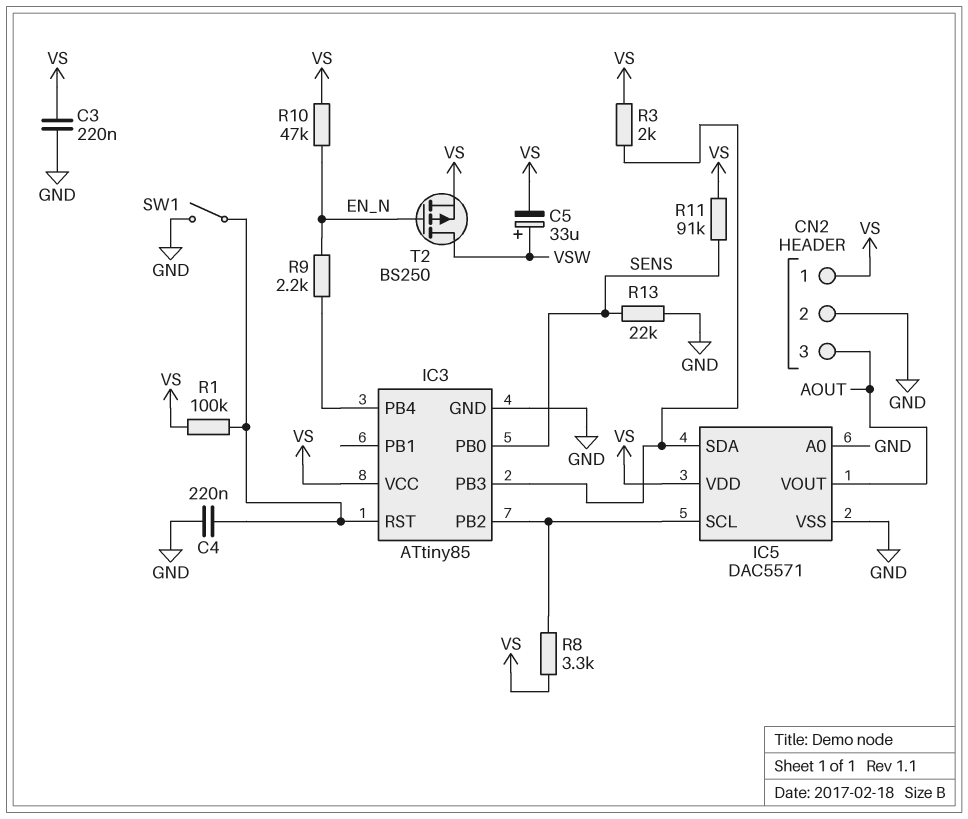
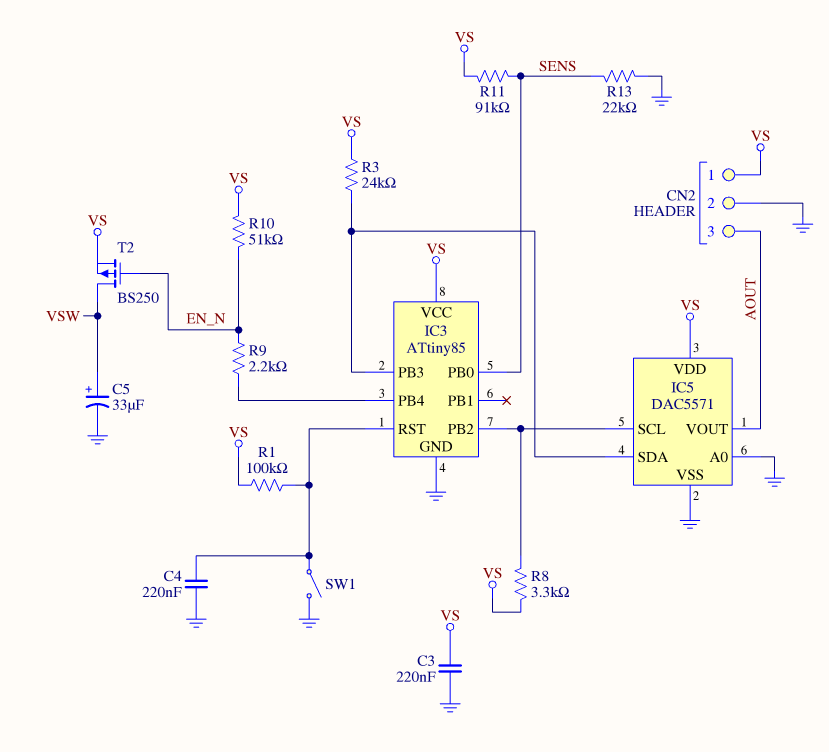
C5: 33uF (plus VSW, minus VS) -> 33uF (plus VSW, minus GND)
R3: 2k (IC3/PB3, VS) -> 24k (IC3/PB3, VS)
R10: 47k (EN_N, VS) -> 51k (EN_N, VS)

